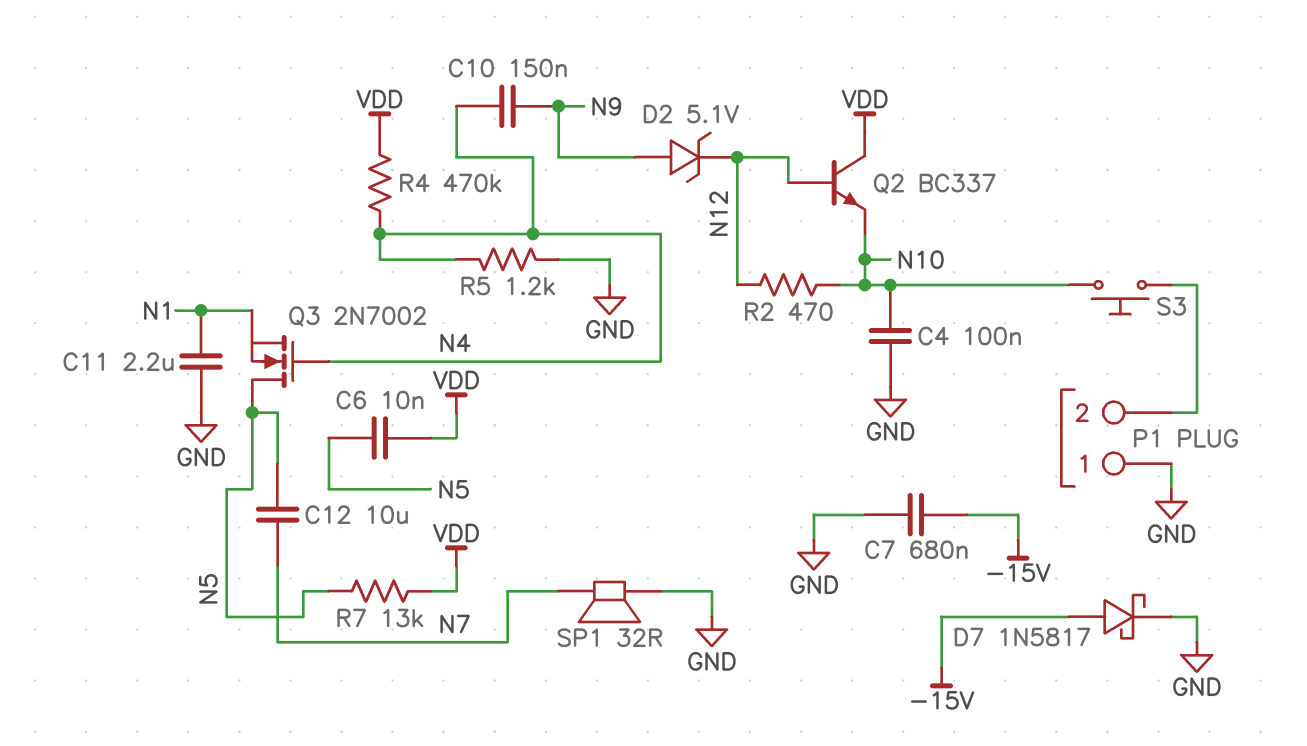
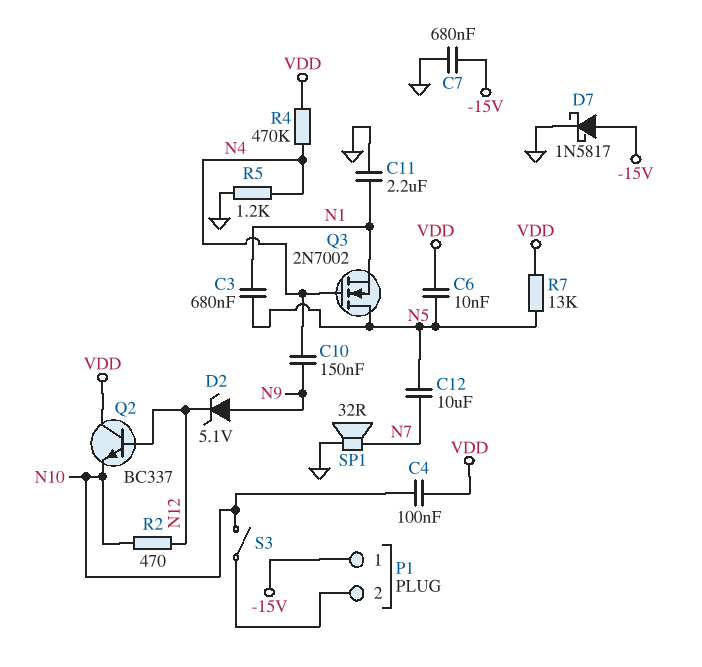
C3: none -> 680nF (N1, N5)
C4: 100nF (GND, N10) -> 100nF (N10, VDD)
P1 pin 1: GND -> -15V
S3: button (N10, P1/2) -> switch (N10, P1/2)

